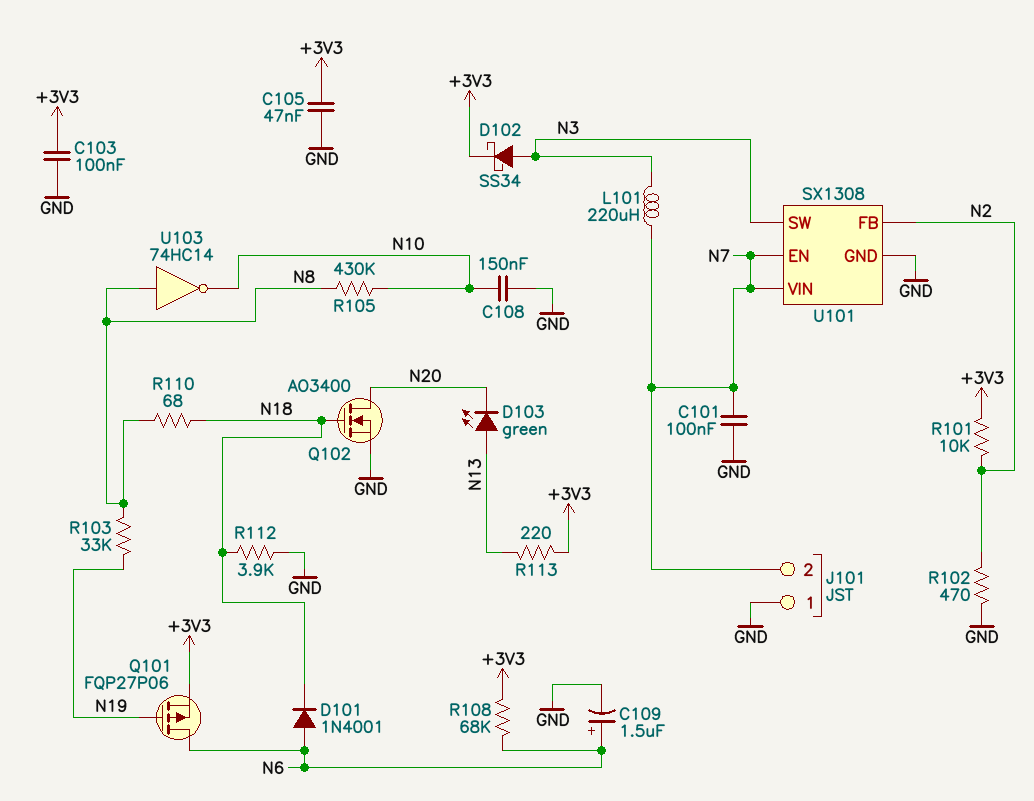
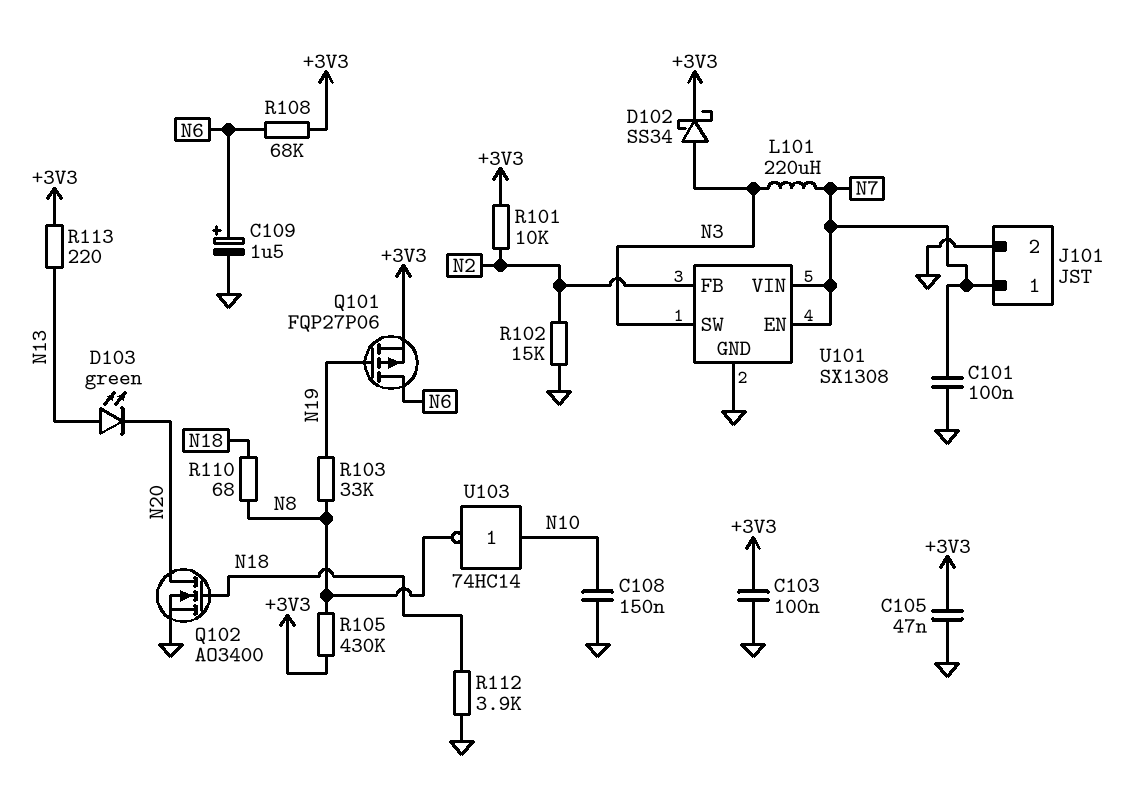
D101: diode 1N4001 (A N6, K N18) -> none
J101 pin 1: GND -> N7
J101 pin 2: N7 -> GND
R102: 470 (GND, N2) -> 15k (GND, N2)
R105: 430k (N8, N10) -> 430k (+3V3, N8)
U103: NOT 74HC14 (in N8, out N10) -> NOT 74HC14 (in N10, out N8)

